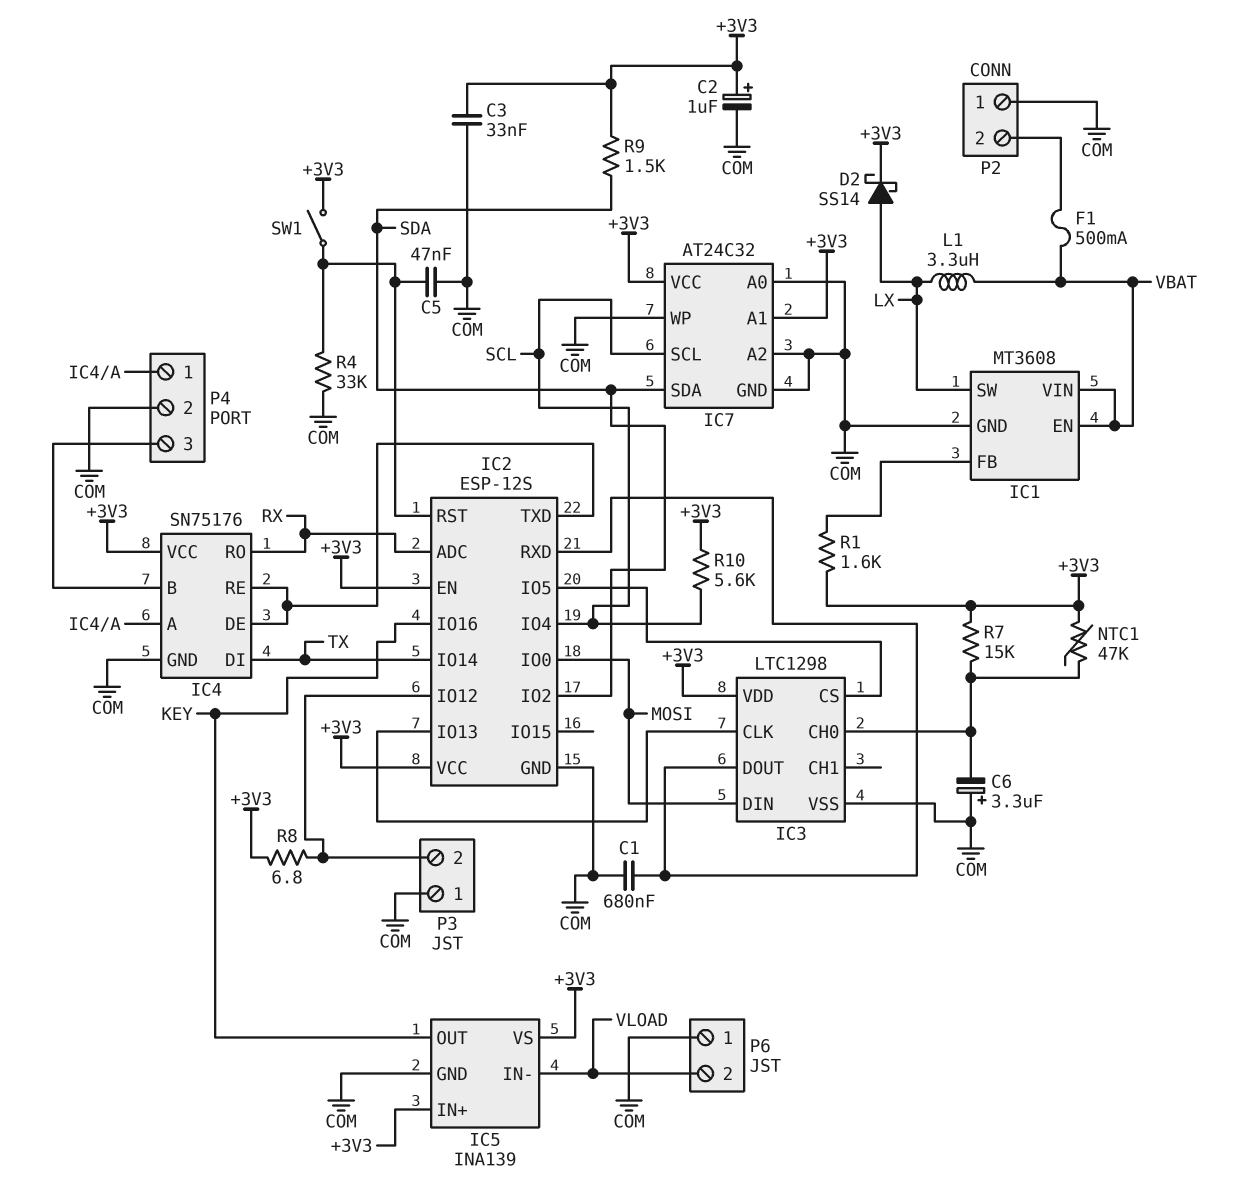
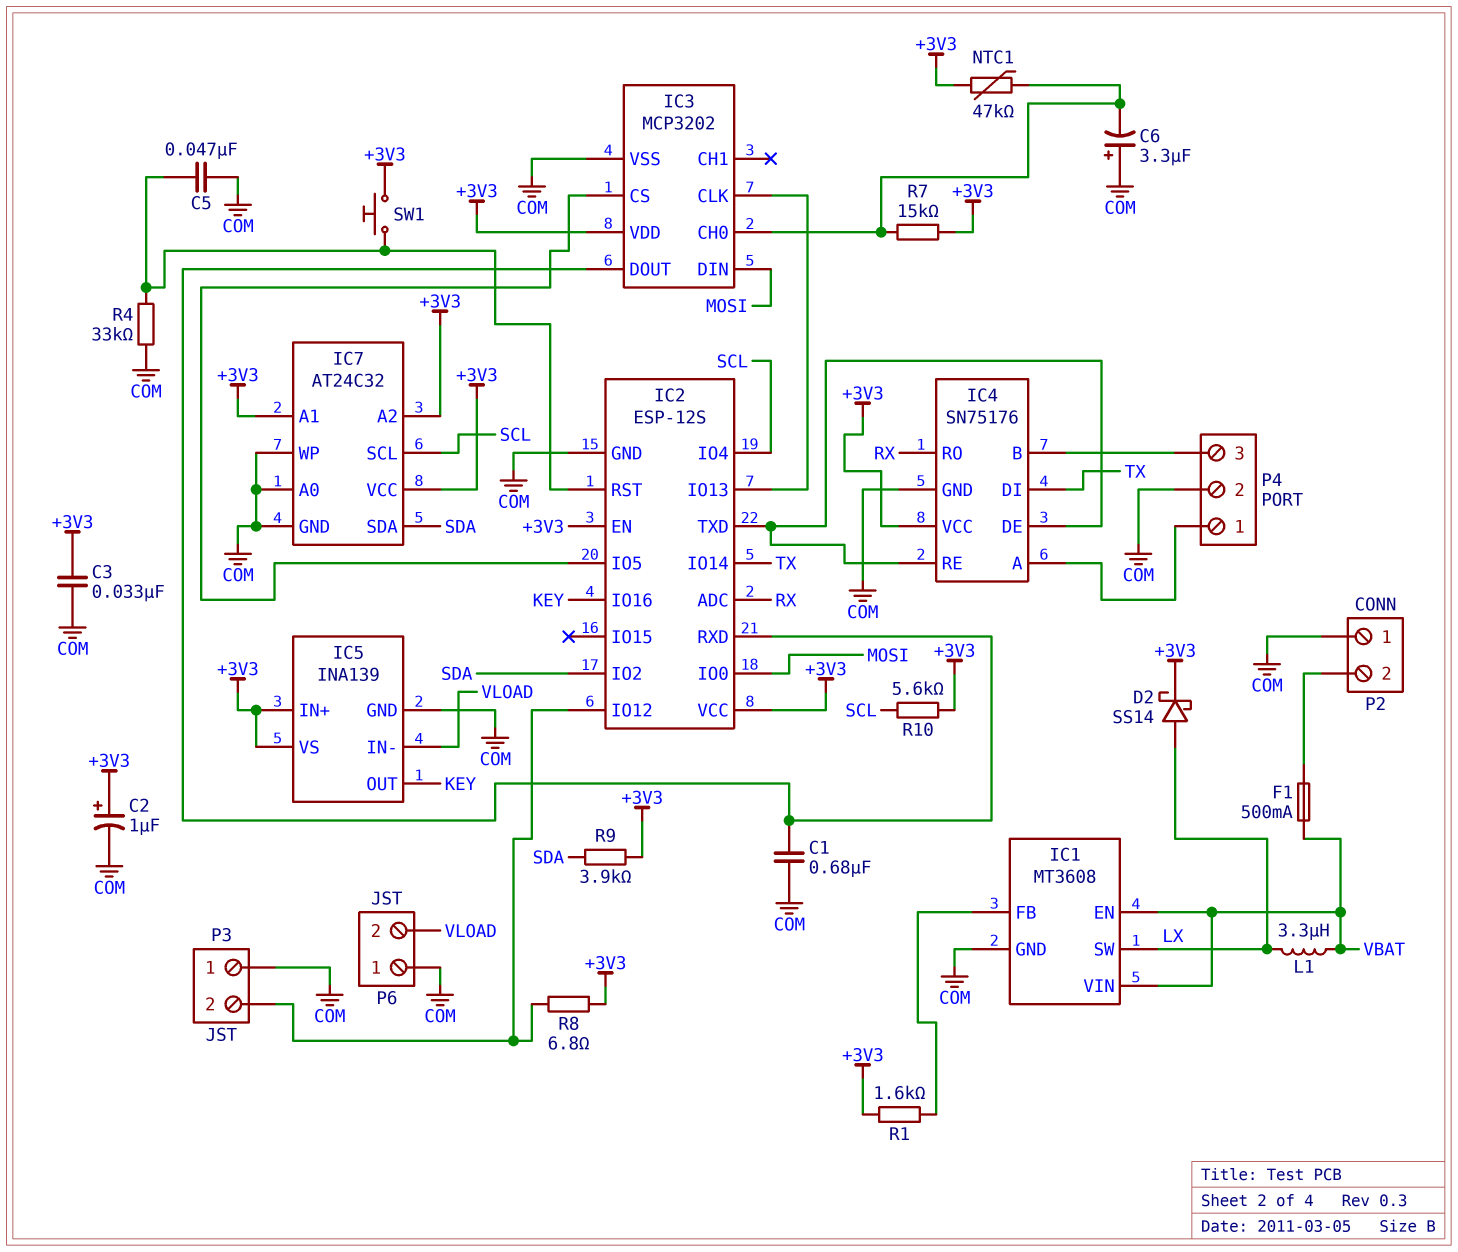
IC3: LTC1298 -> MCP3202
IC7 pin A2: COM -> +3V3
R9: 1.5k (+3V3, SDA) -> 3.9k (+3V3, SDA)
SW1: switch (+3V3, IC2/RST) -> button (+3V3, IC2/RST)

